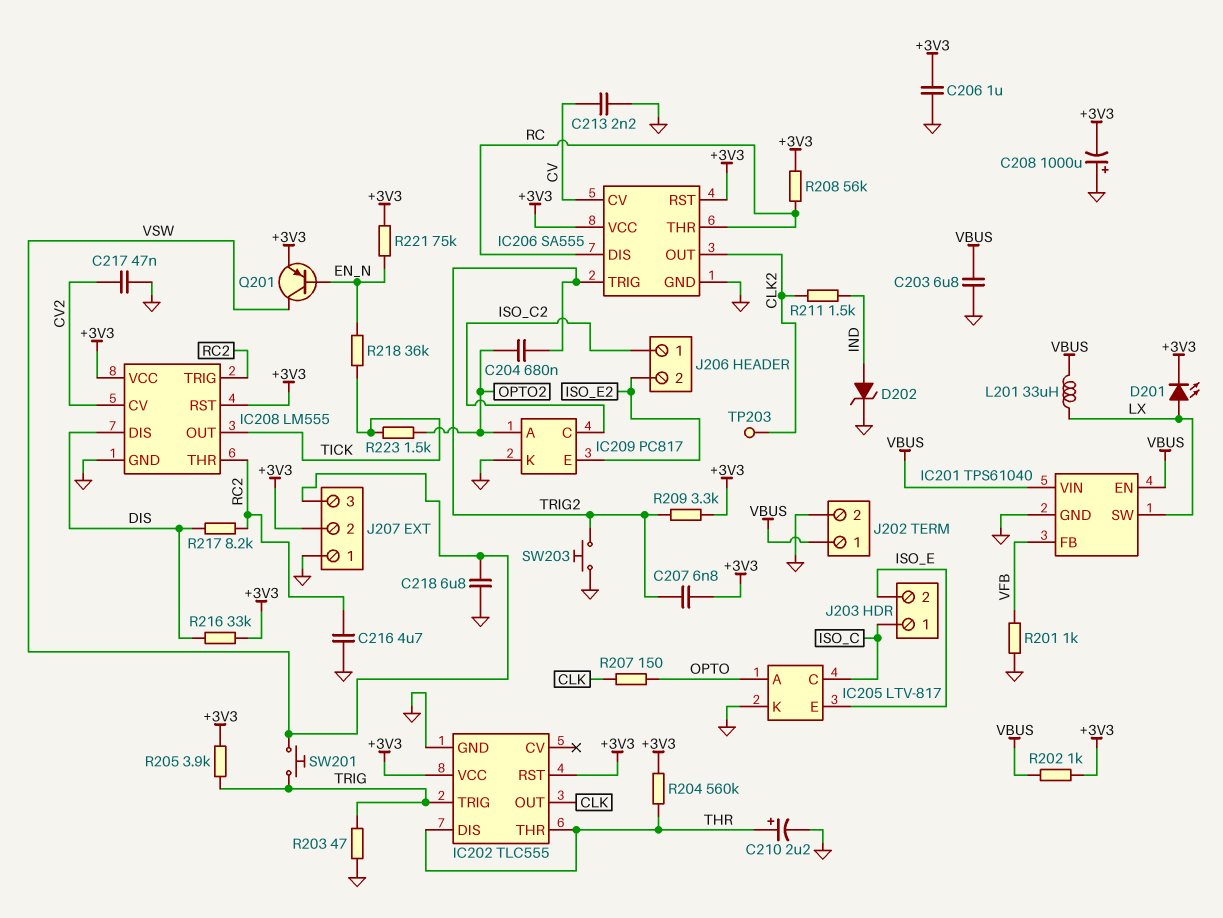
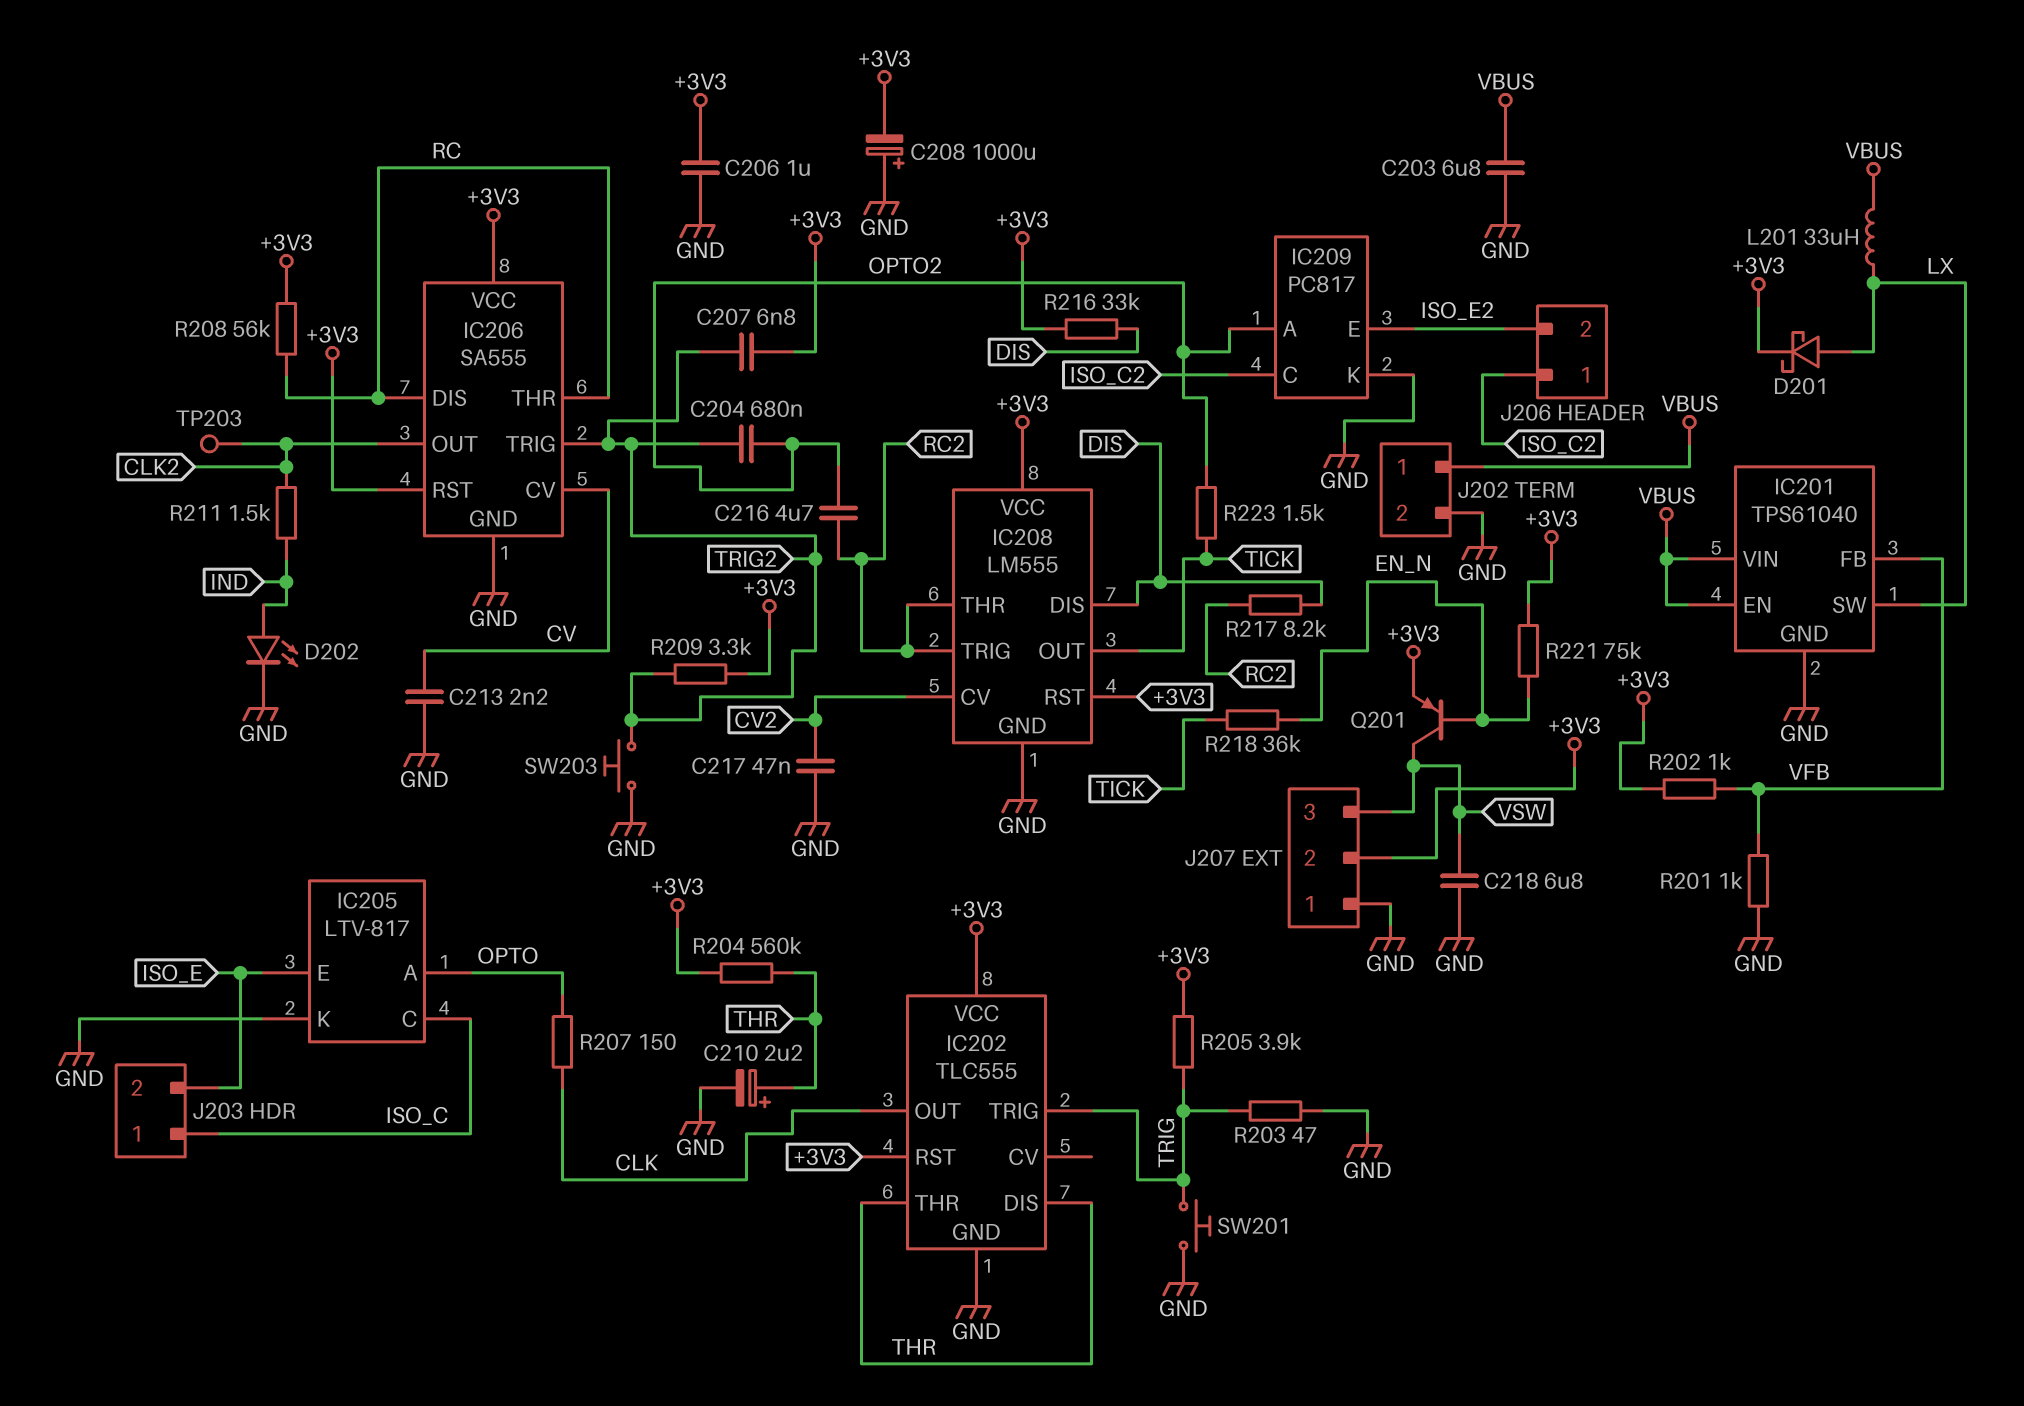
C216: 4.7uF (GND, RC2) -> 4.7uF (OPTO2, RC2)
D201: LED (A LX, K +3V3) -> schottky (A LX, K +3V3)
D202: zener (A IND, K GND) -> LED (A IND, K GND)
R202: 1k (+3V3, VBUS) -> 1k (+3V3, VFB)
SW201: button (TRIG, VSW) -> button (GND, TRIG)

